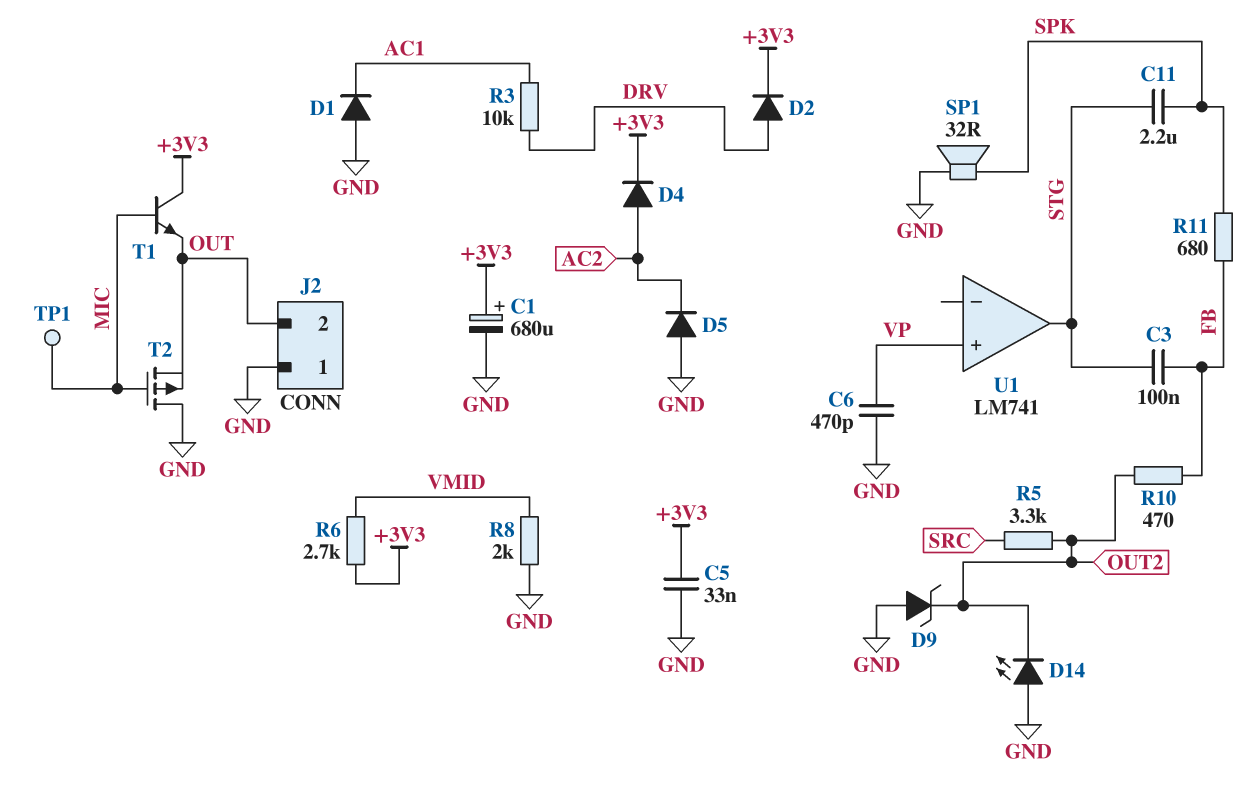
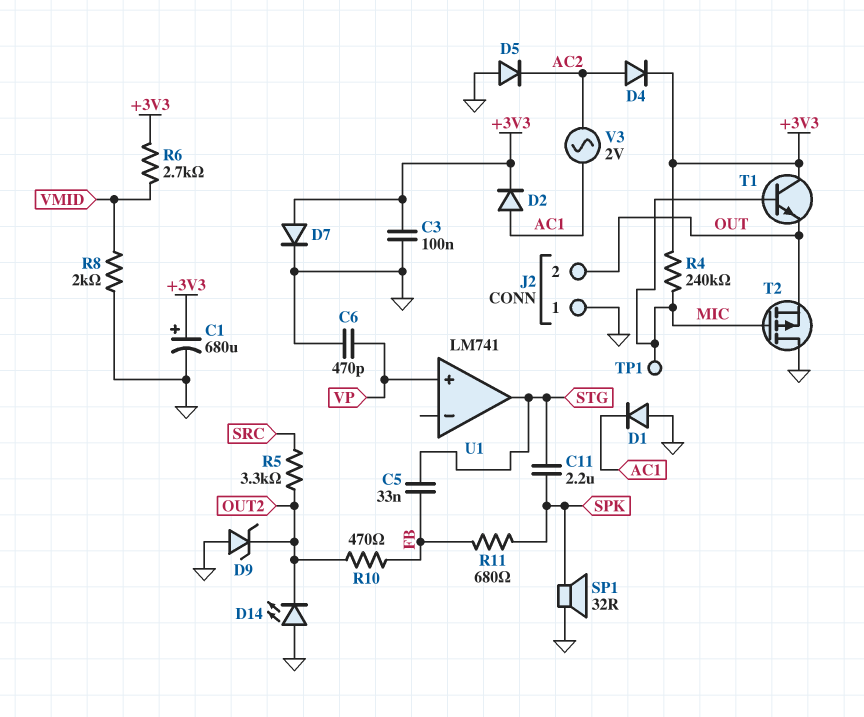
C3: 100nF (FB, STG) -> 100nF (+3V3, GND)
C5: 33nF (+3V3, GND) -> 33nF (FB, STG)
D2: diode (A DRV, K +3V3) -> diode (A AC1, K +3V3)
D7: none -> diode (A +3V3, K GND)
R3: 10k (AC1, DRV) -> none
R4: none -> 240k (+3V3, MIC)
V3: none -> AC 2V (AC1, AC2)

